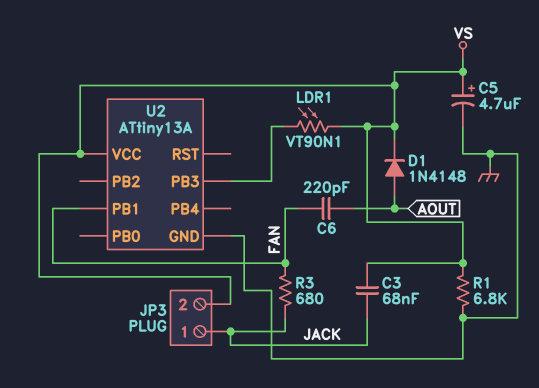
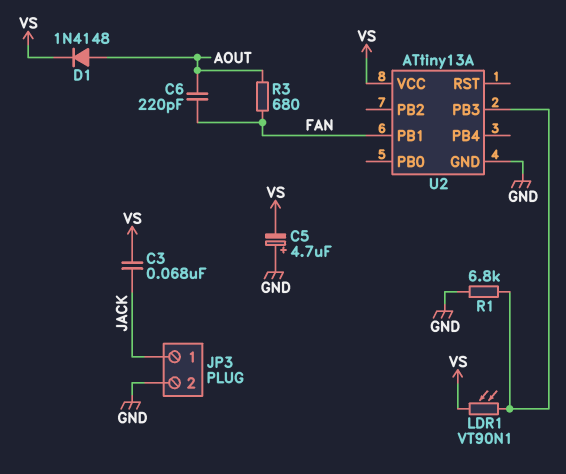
C5: 4.7uF (plus VS, minus GND) -> 4.7uF (plus GND, minus VS)
JP3 pin 2: VS -> GND
R1: 6.8k (GND, VS) -> 6.8k (GND, U2/PB3)
R3: 680 (FAN, JACK) -> 680 (AOUT, FAN)

